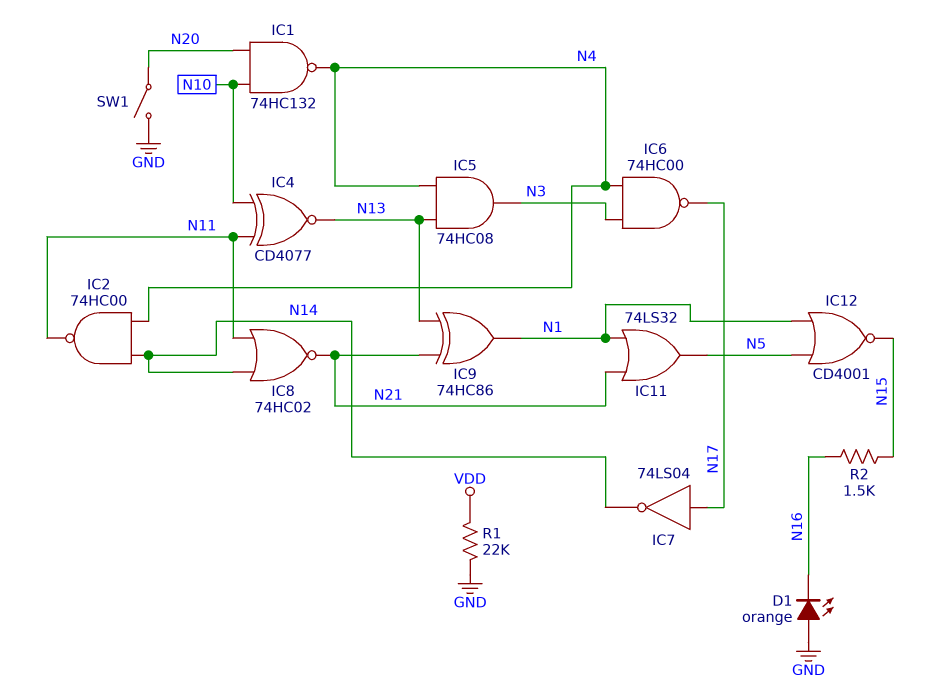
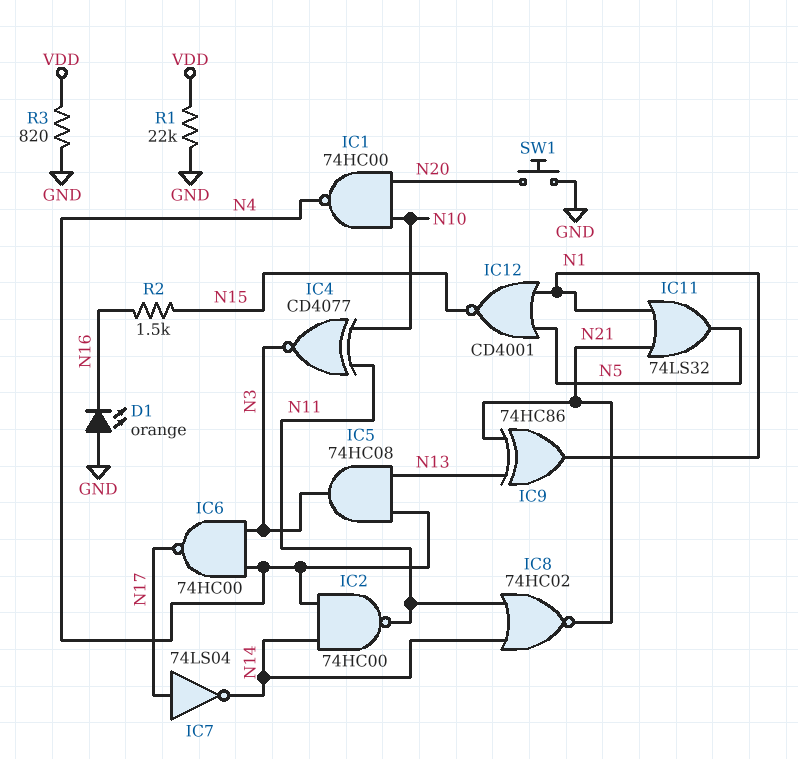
IC1: NAND 74HC132 (in N10, in N20, out N4) -> NAND 74HC00 (in N10, in N20, out N4)
IC4: XNOR CD4077 (in N10, in N11, out N13) -> XNOR CD4077 (in N10, in N11, out N3)
R3: none -> 820 (GND, VDD)
SW1: switch (GND, N20) -> button (GND, N20)

